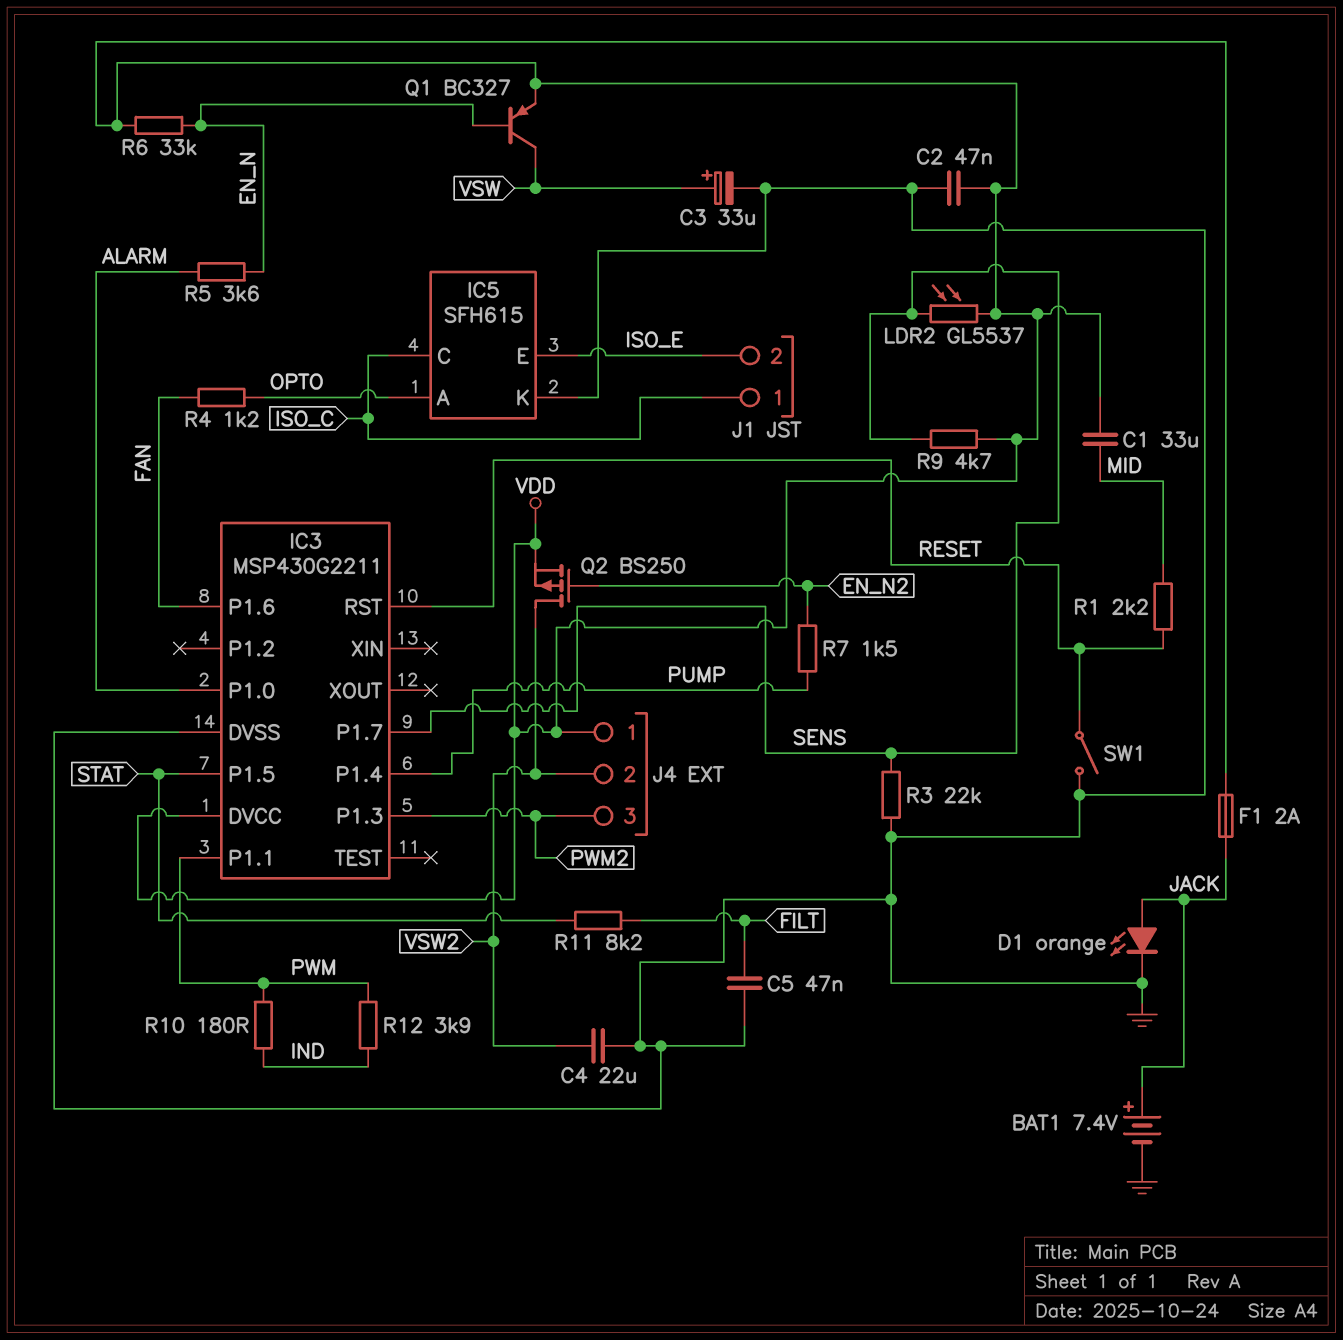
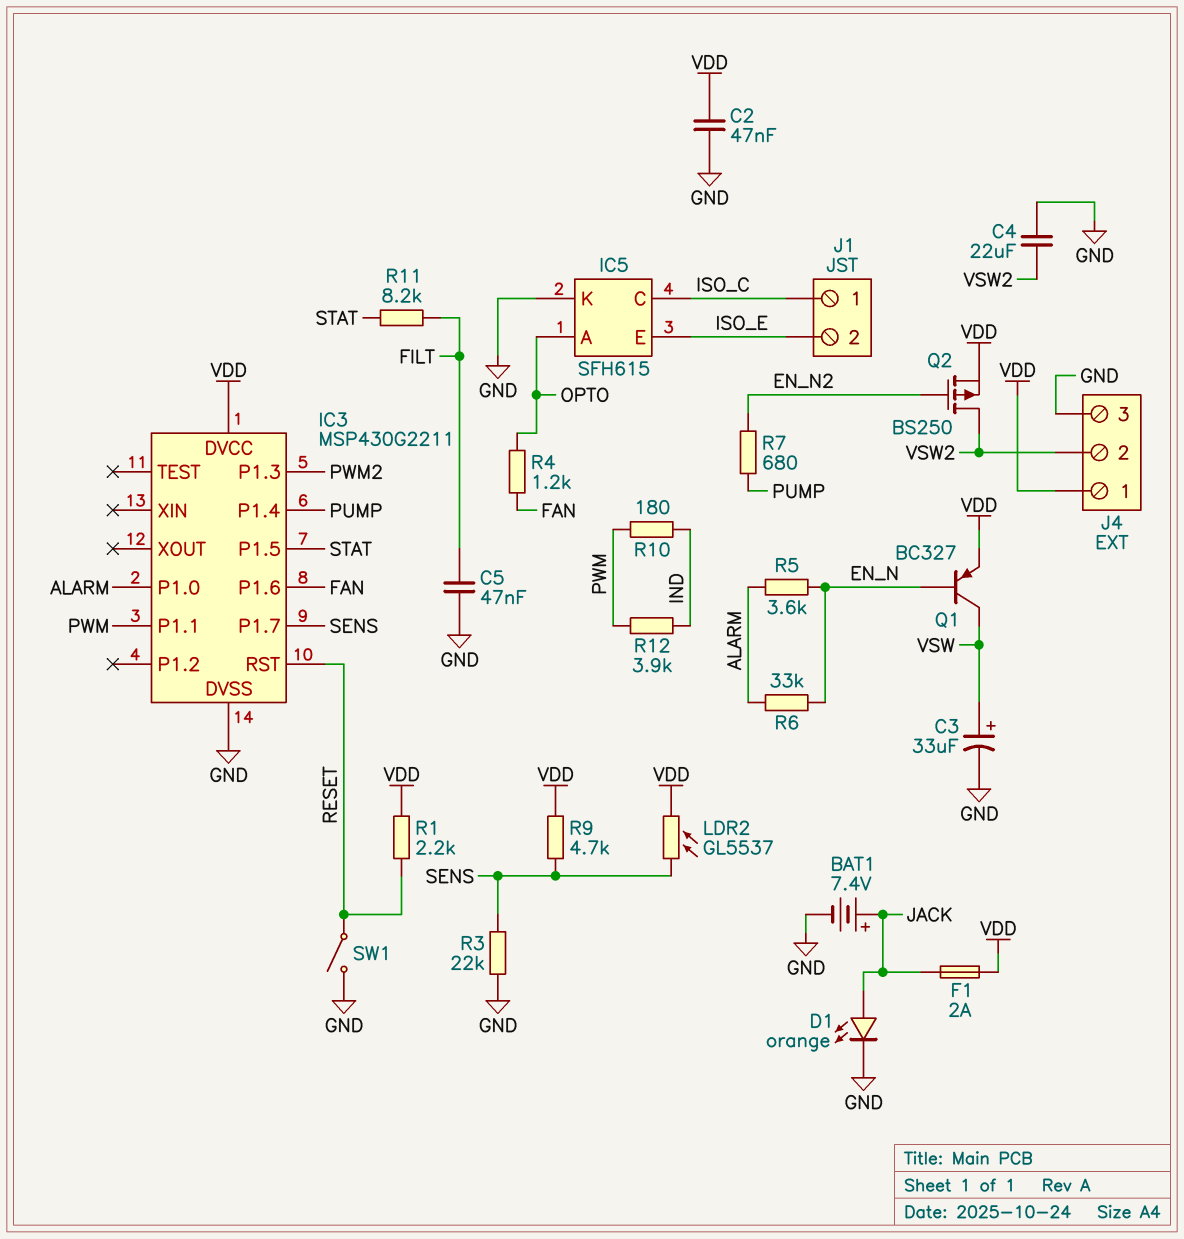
C1: 33uF (MID, VDD) -> none
J4 pin 3: PWM2 -> GND
R1: 2.2k (MID, RESET) -> 2.2k (RESET, VDD)
R6: 33k (EN_N, VDD) -> 33k (ALARM, EN_N)
R7: 1.5k (EN_N2, PUMP) -> 680 (EN_N2, PUMP)

